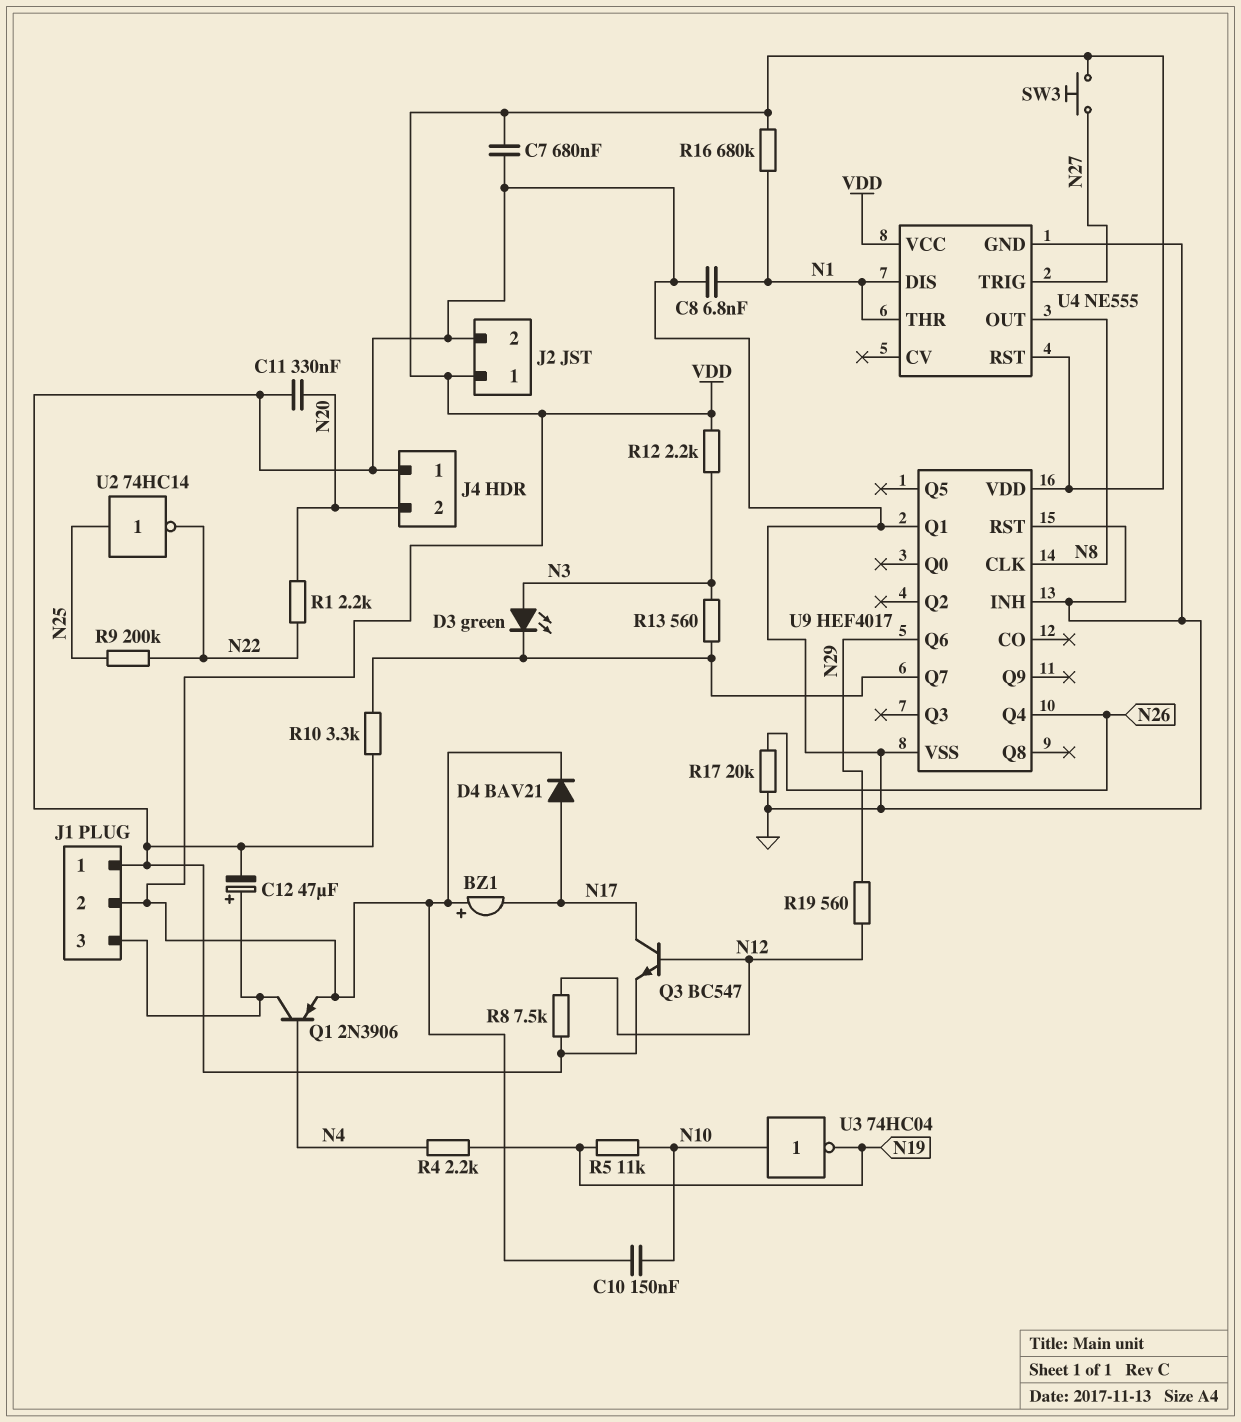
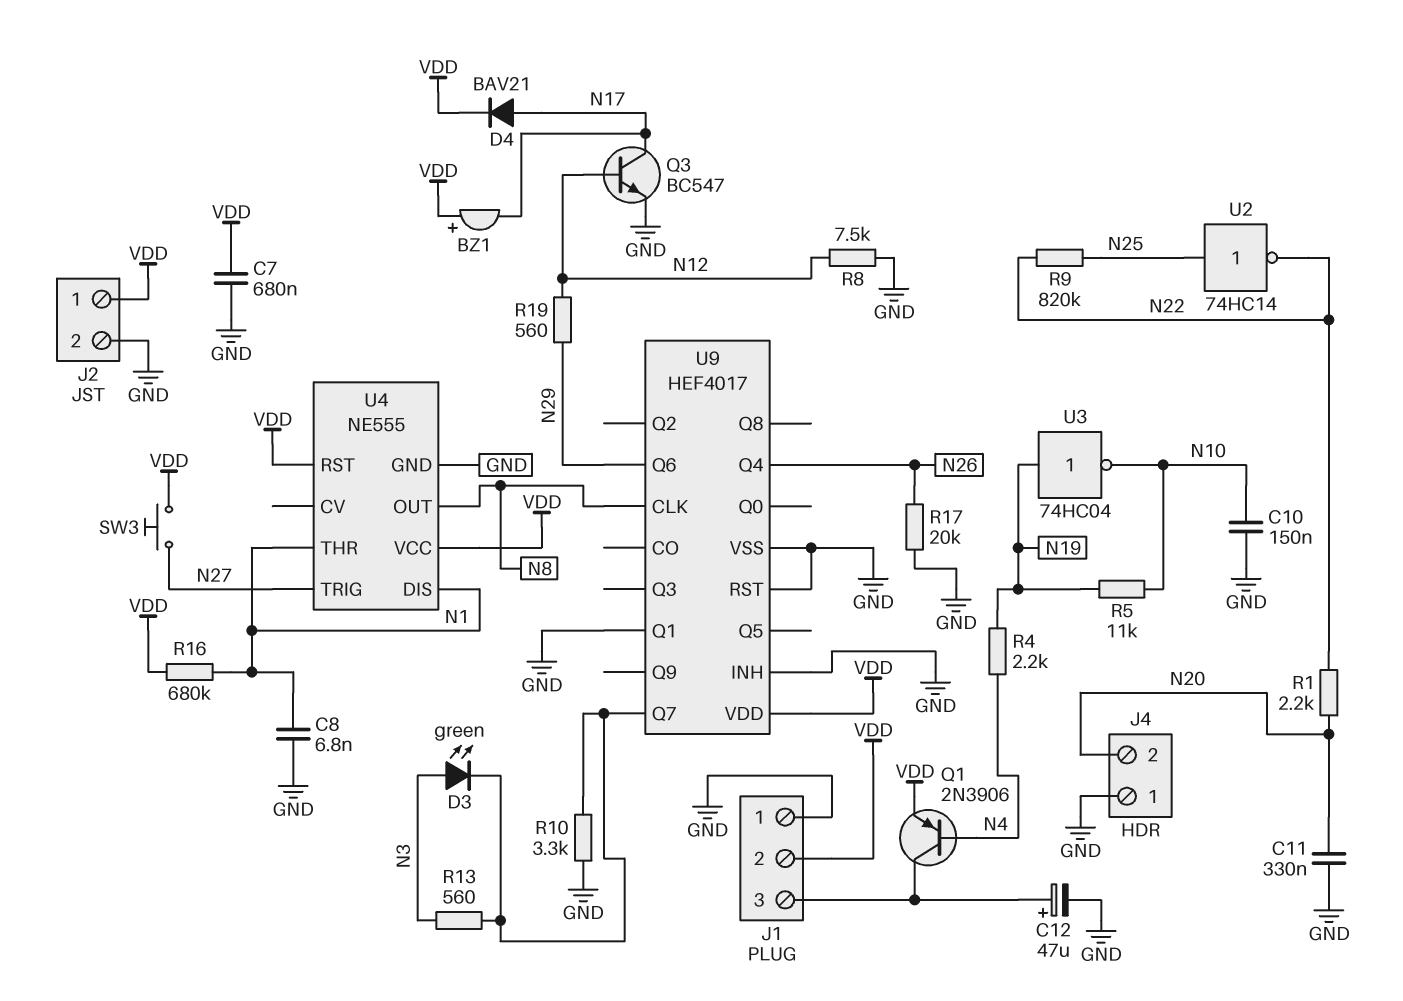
C10: 150nF (N10, VDD) -> 150nF (GND, N10)
R9: 200k (N22, N25) -> 820k (N22, N25)
R12: 2.2k (N3, VDD) -> none
U3: NOT 74HC04 (in N10, out N19) -> NOT 74HC04 (in N19, out N10)

